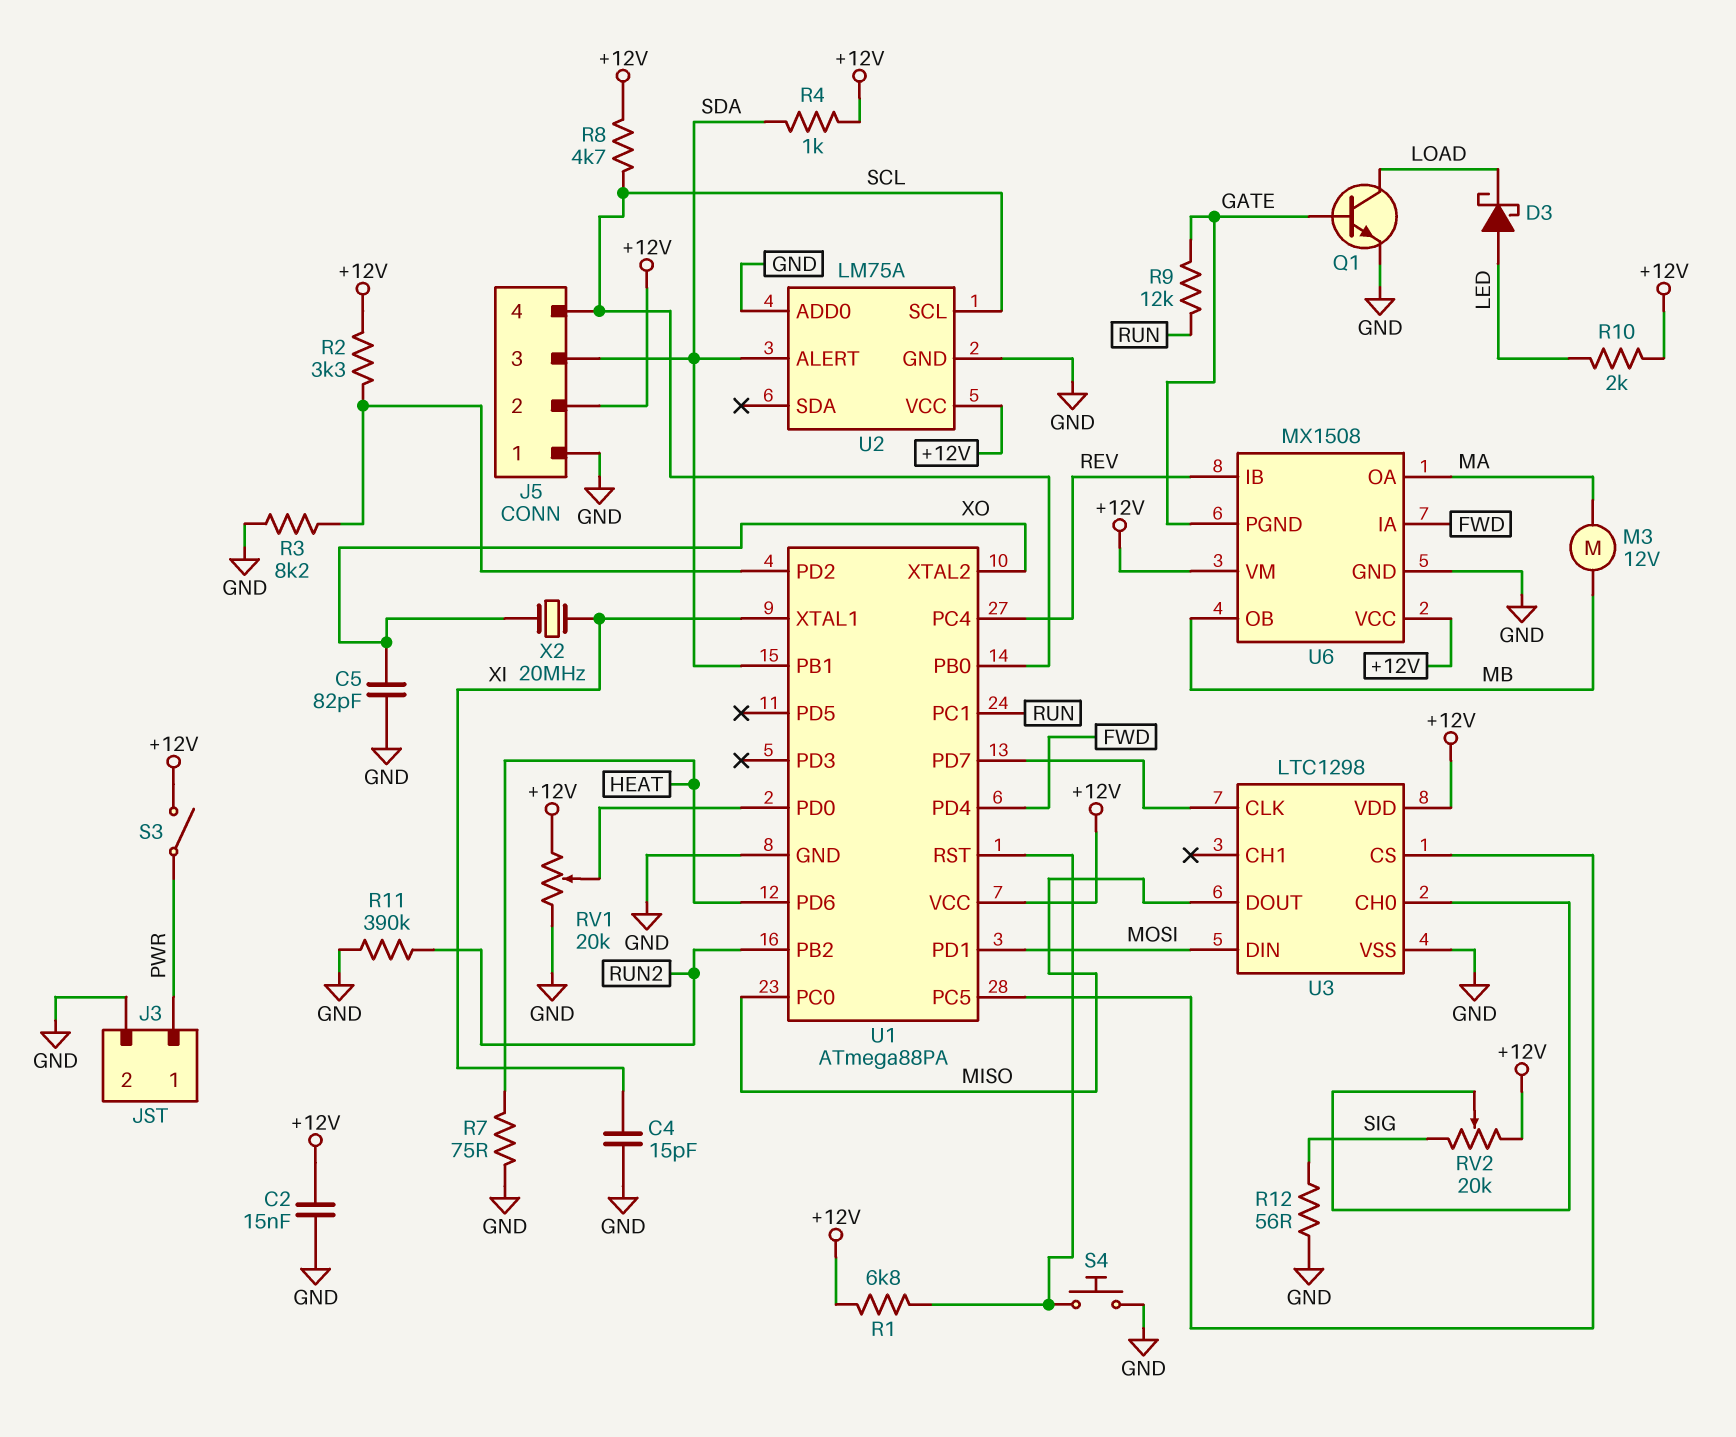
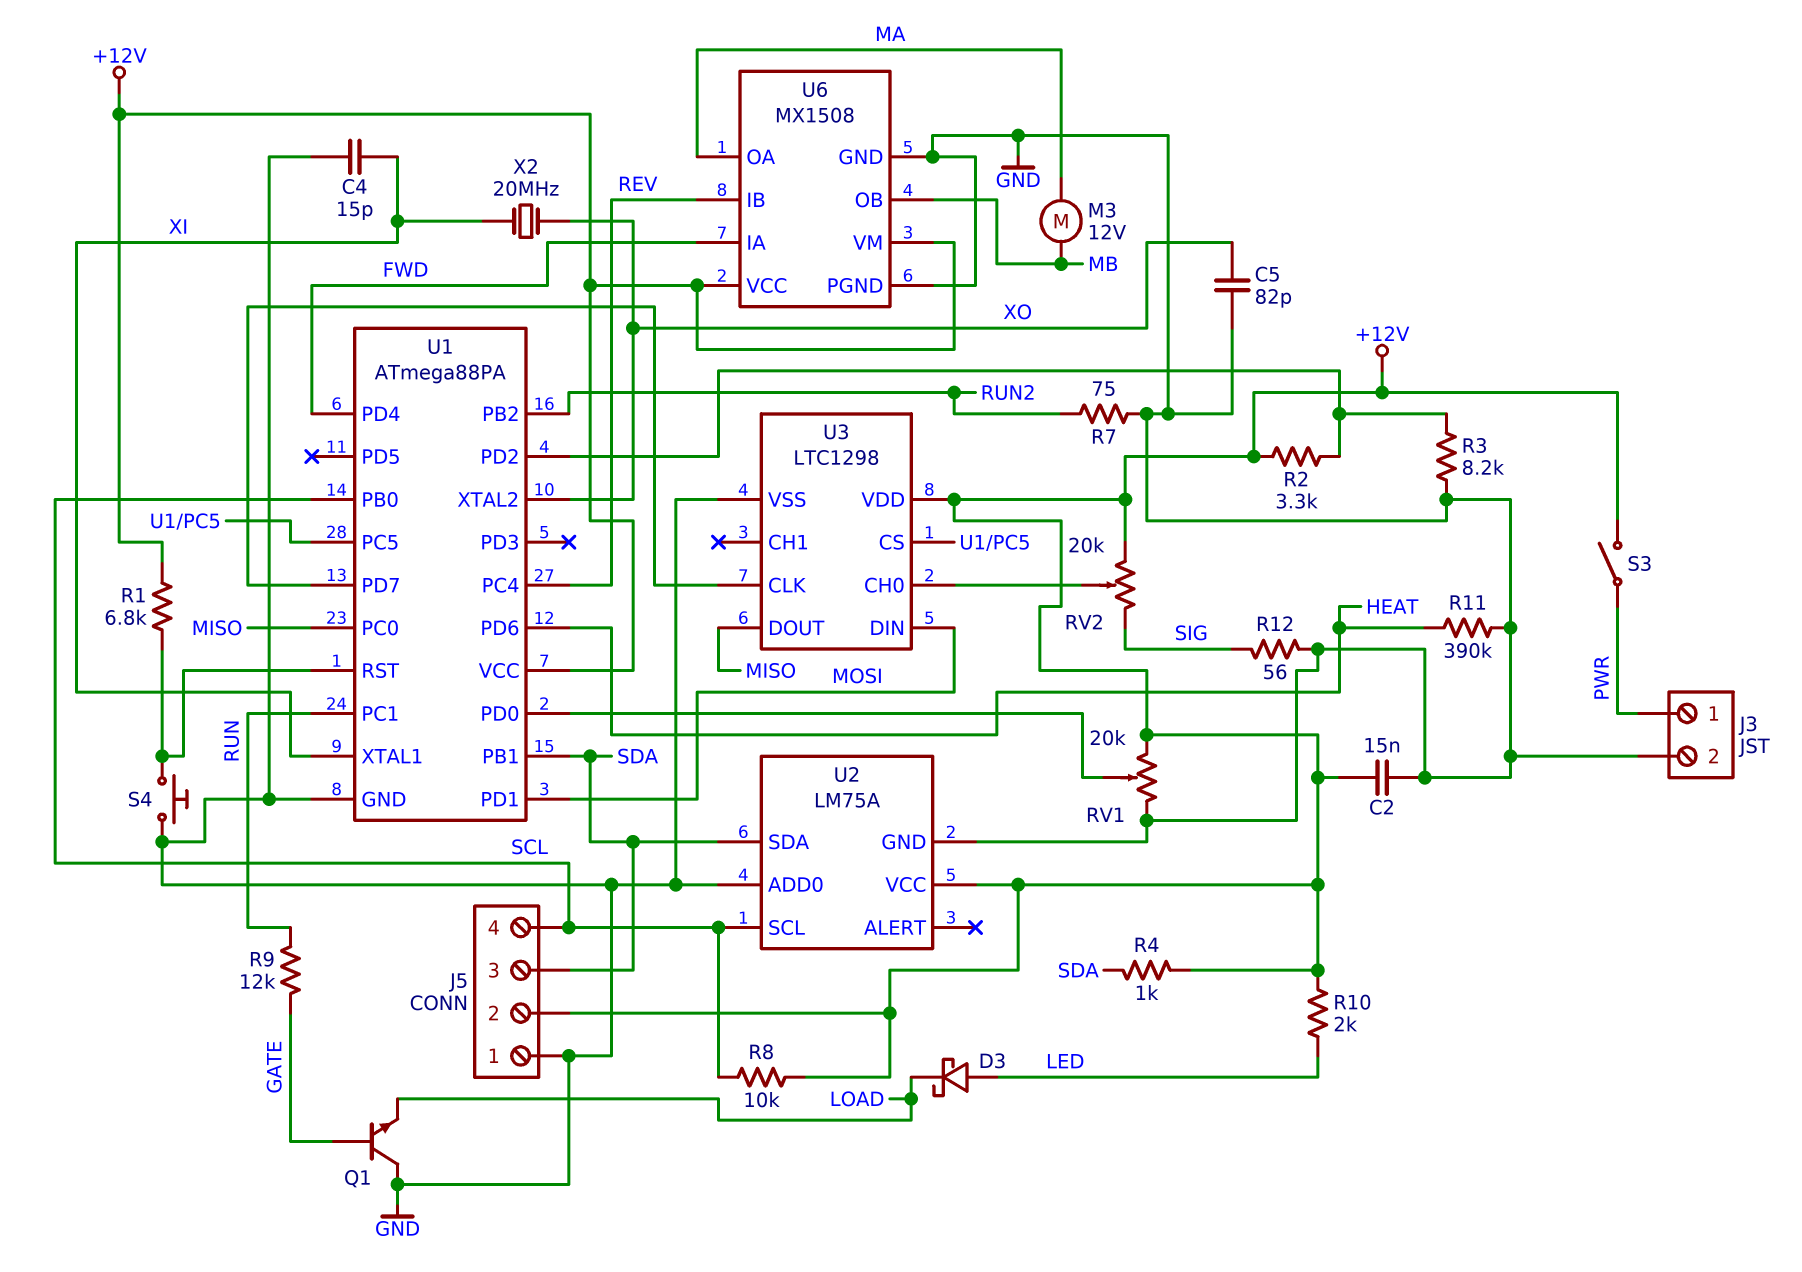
Q1: NPN (B GATE, C LOAD, E GND) -> NPN (B GATE, C GND, E LOAD)
R7: 75 (GND, HEAT) -> 75 (GND, RUN2)
R8: 4.7k (+12V, SCL) -> 10k (+12V, SCL)
R11: 390k (GND, RUN2) -> 390k (GND, HEAT)
U2 pin ALERT: SDA -> none
U2 pin SDA: none -> SDA
U6 pin PGND: GATE -> GND

